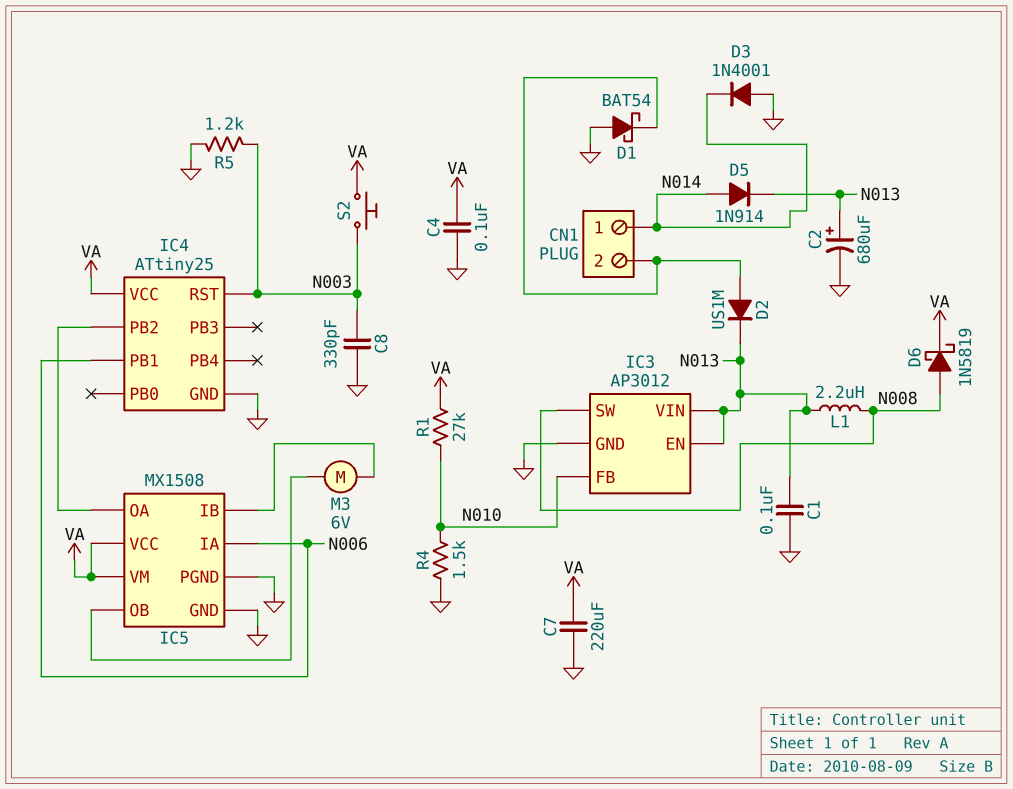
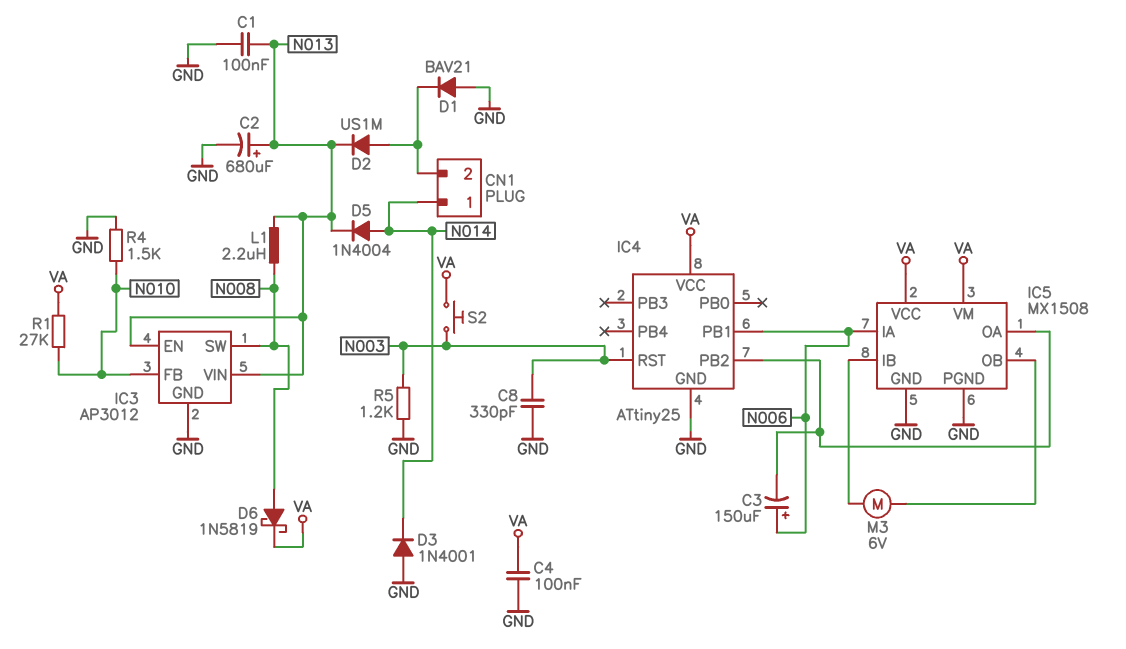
C3: none -> 150uF (plus N006, minus IC4/PB2)
C7: 220uF (GND, VA) -> none
D1: schottky BAT54 (A GND, K CN1/2) -> diode BAV21 (A GND, K CN1/2)
D5: diode 1N914 (A N014, K N013) -> diode 1N4004 (A N014, K N013)

